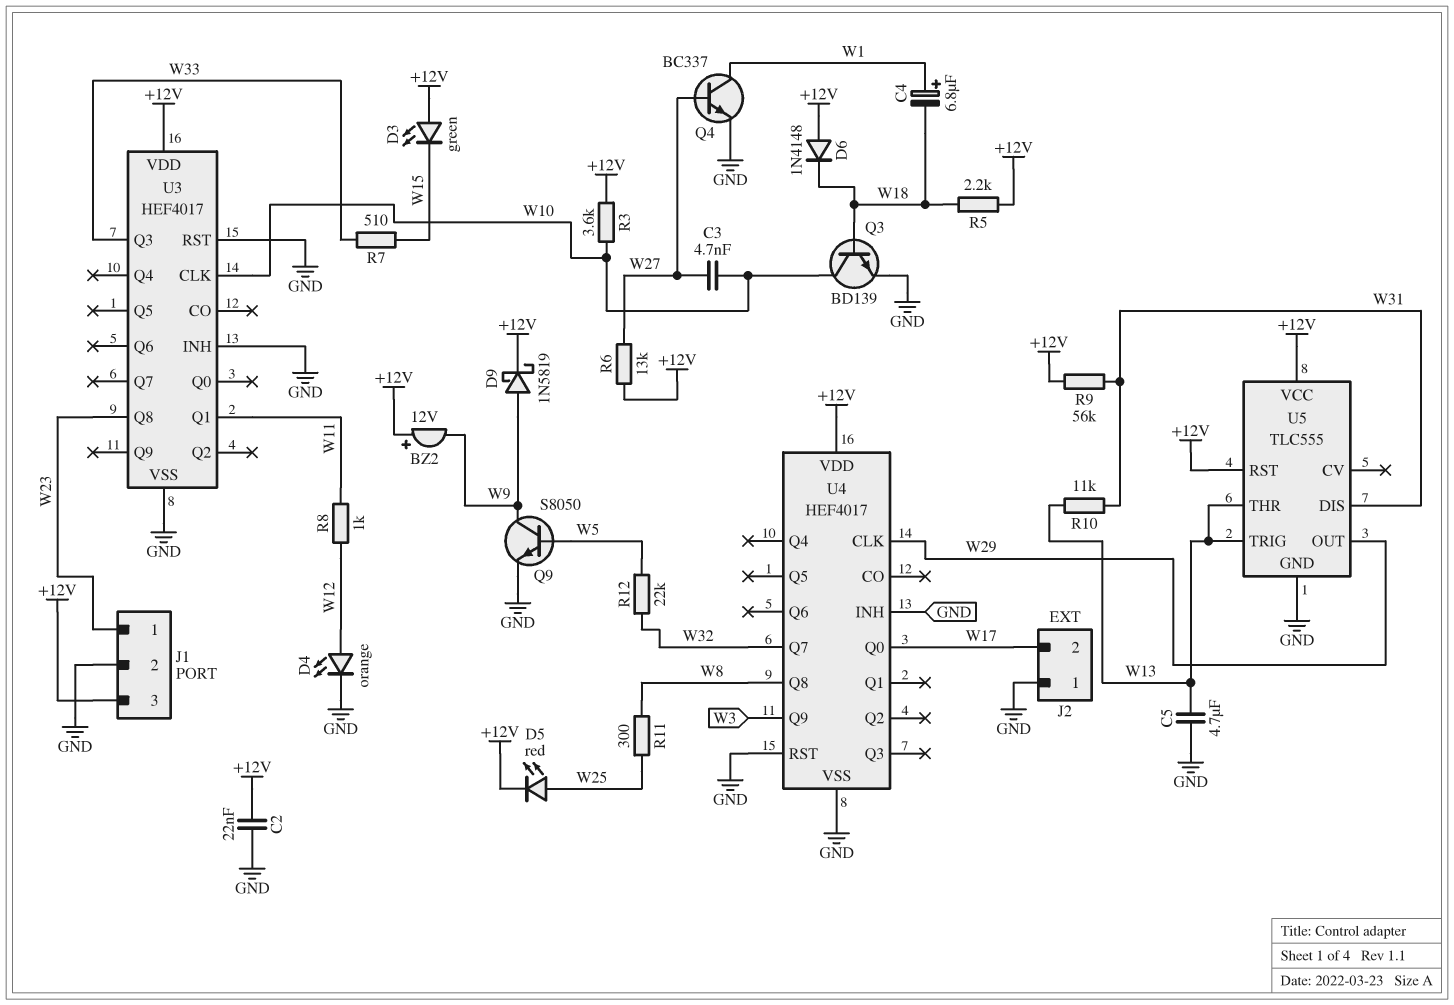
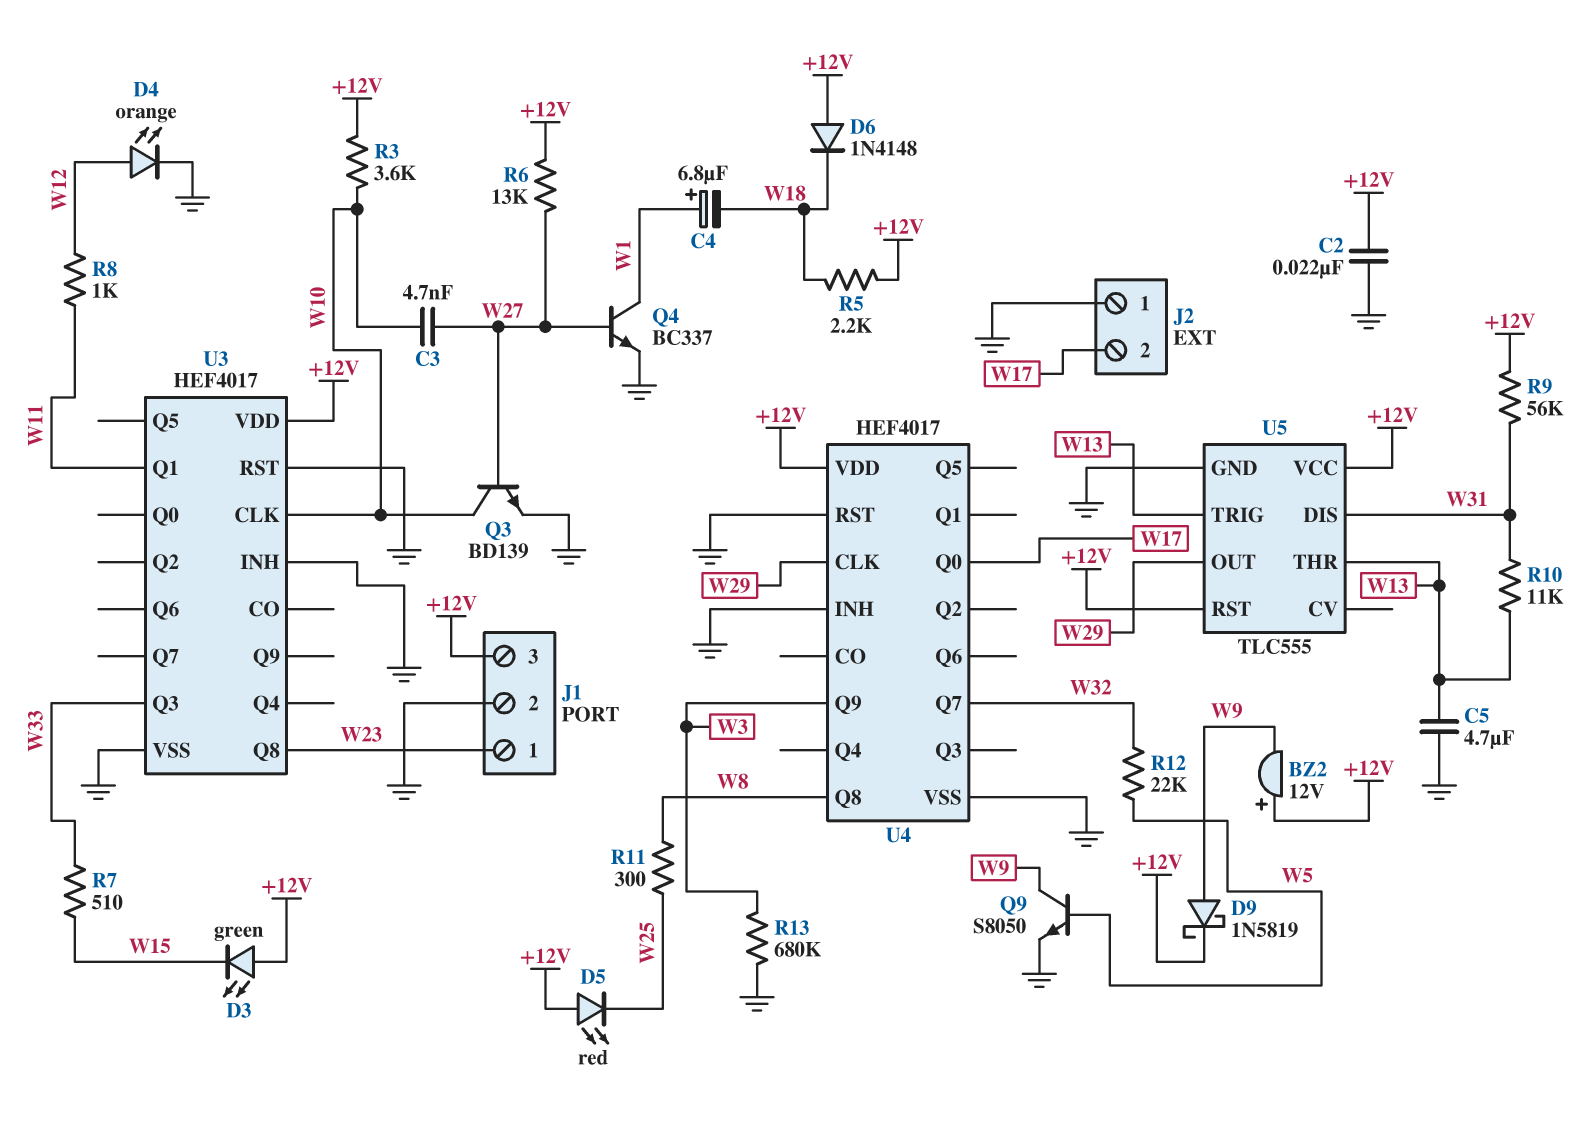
D5: LED red (A W25, K +12V) -> LED red (A +12V, K W25)
Q3: NPN BD139 (B W18, C W10, E GND) -> NPN BD139 (B W27, C W10, E GND)
R13: none -> 680k (GND, W3)

